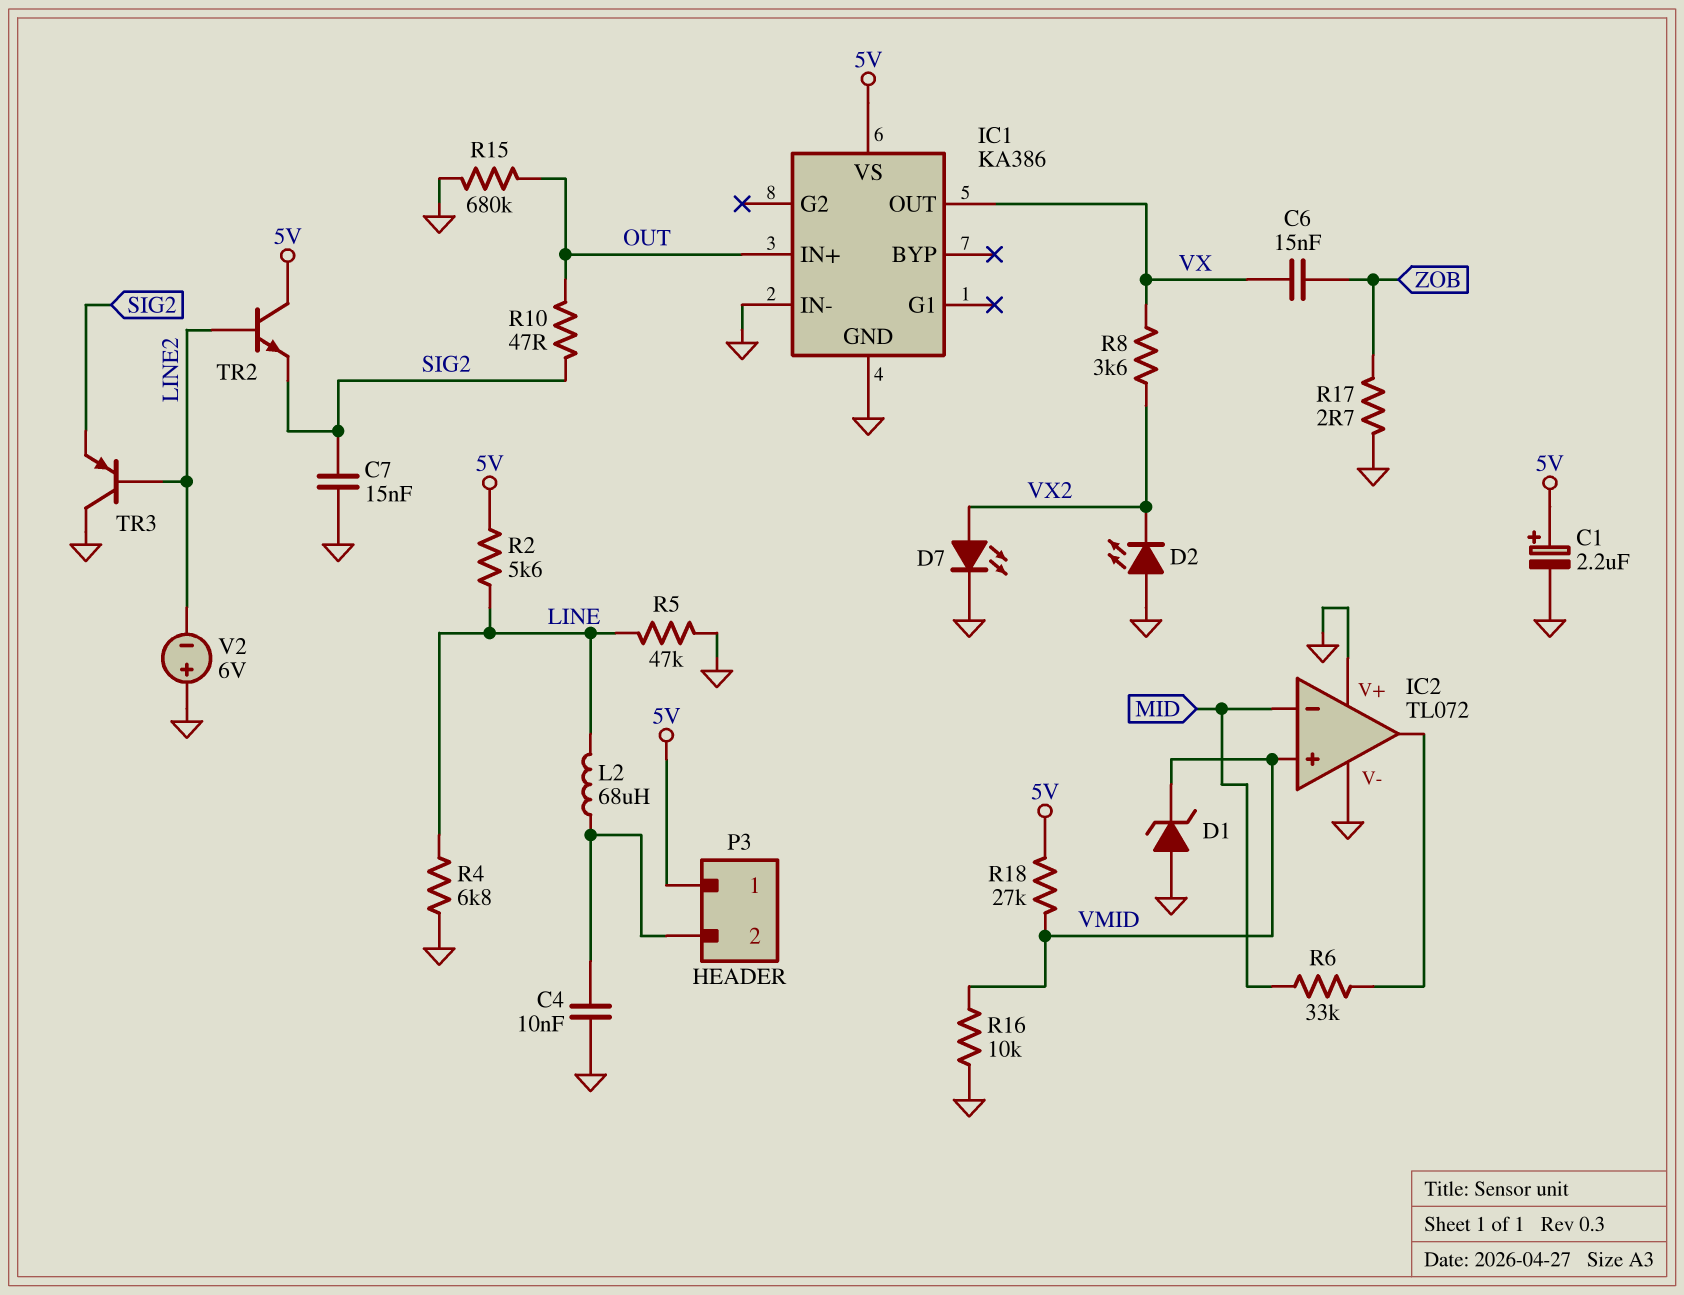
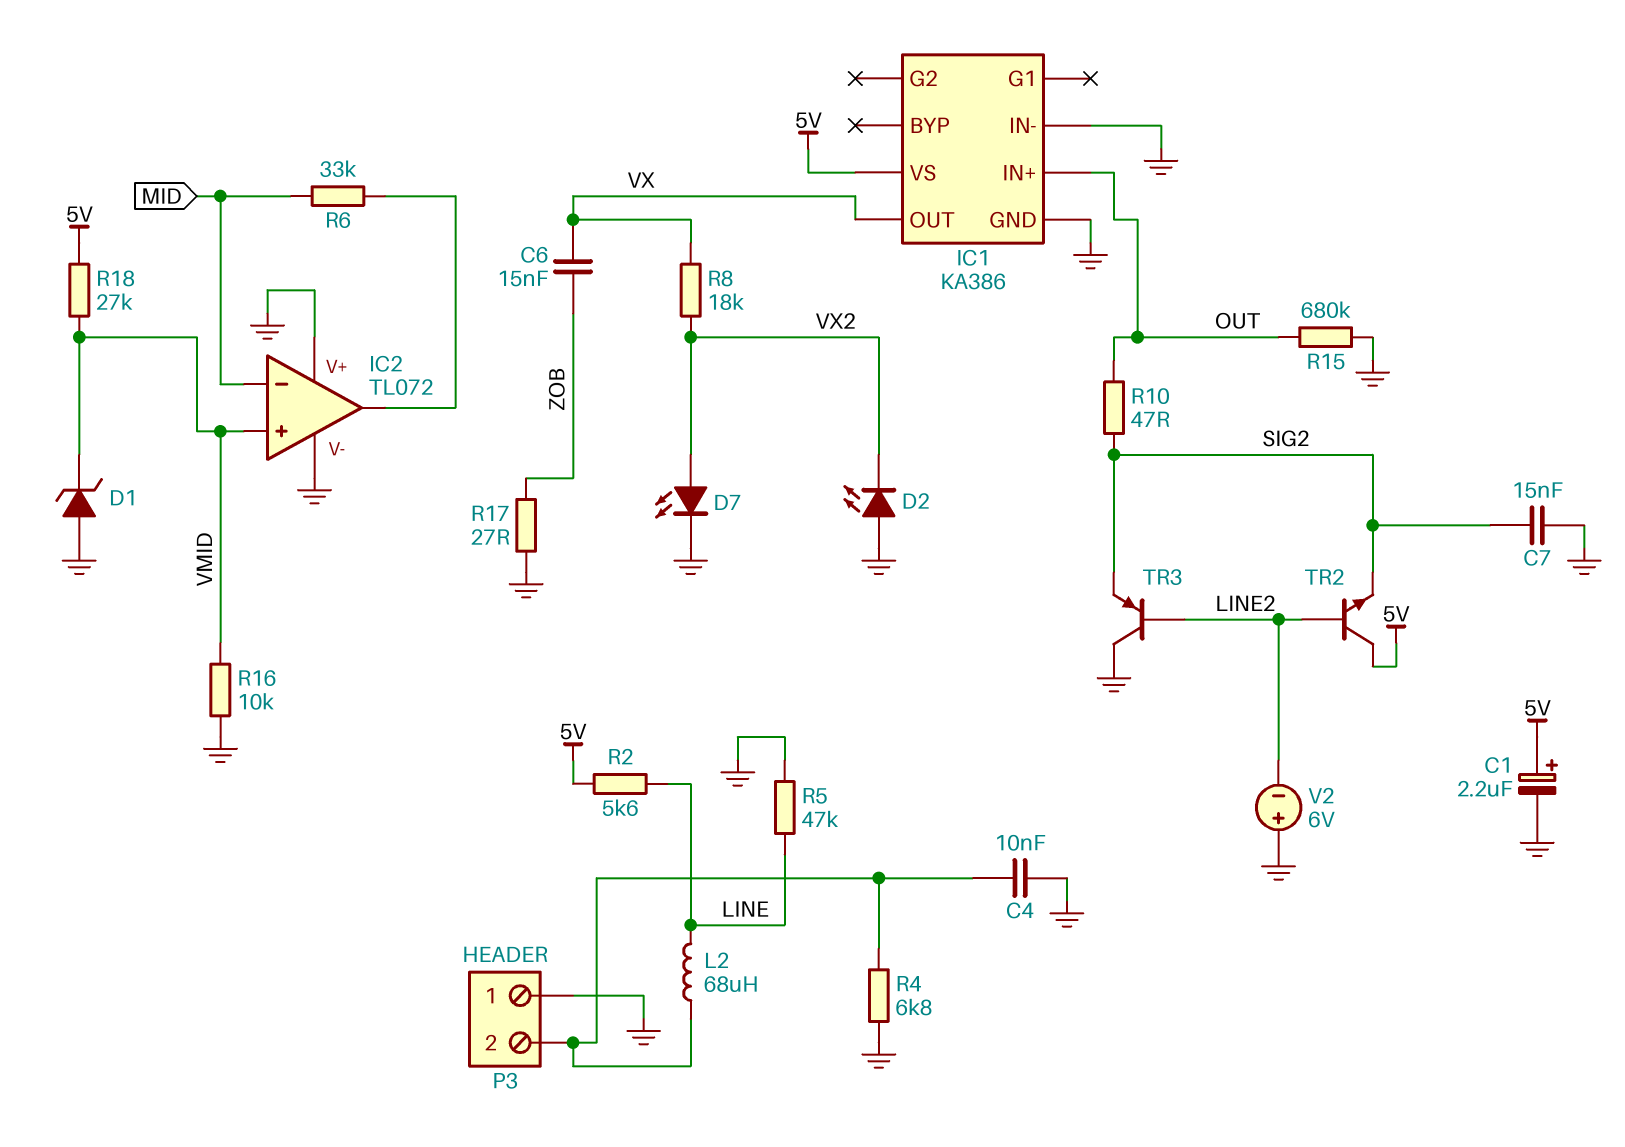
P3 pin 1: 5V -> GND
R4: 6.8k (GND, LINE) -> 6.8k (GND, P3/2)
R8: 3.6k (VX, VX2) -> 18k (VX, VX2)
R17: 2.7 (GND, ZOB) -> 27 (GND, ZOB)

